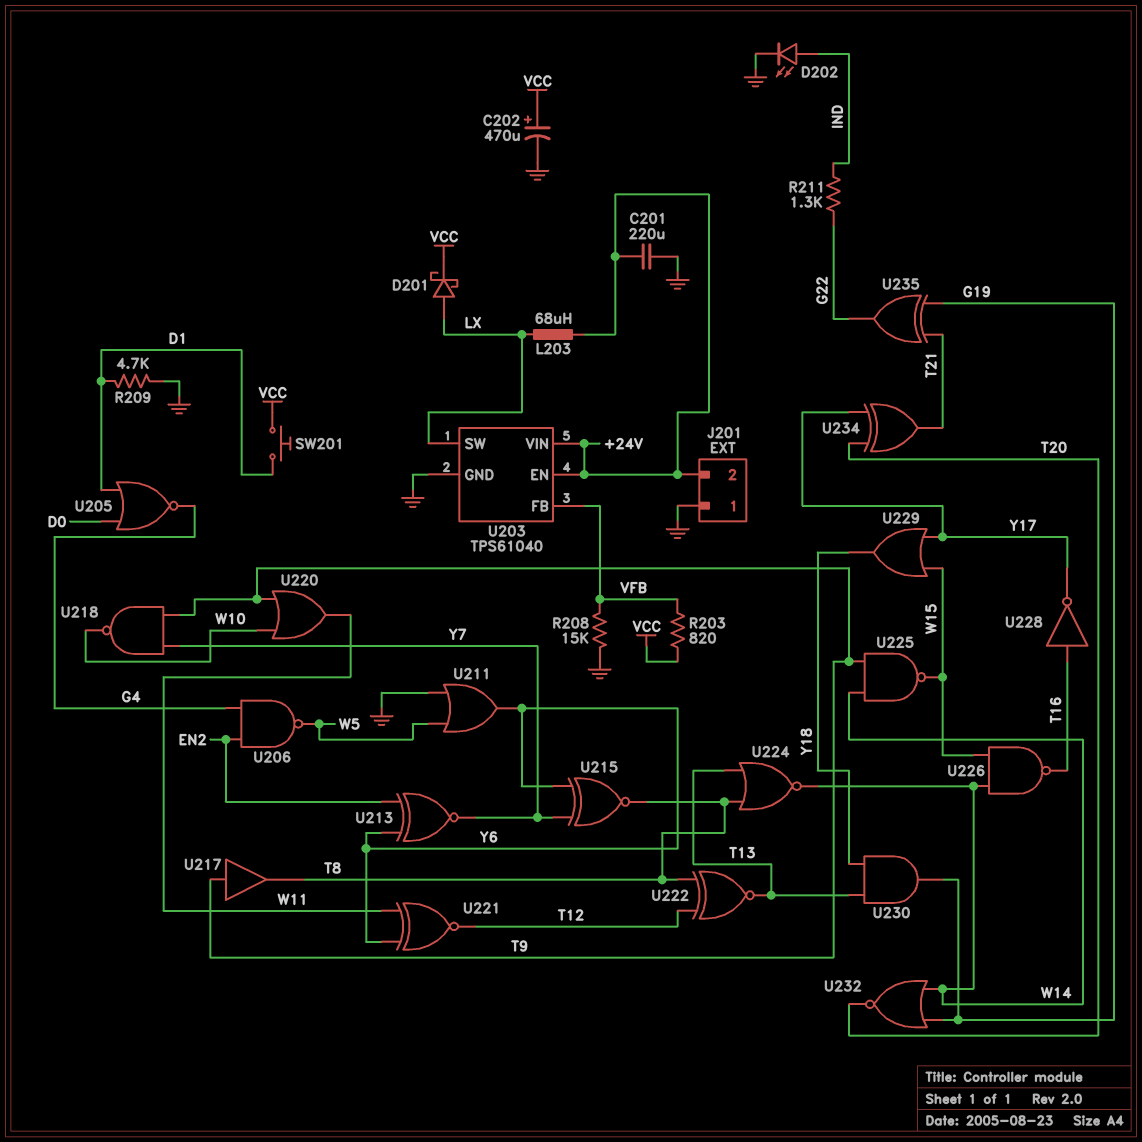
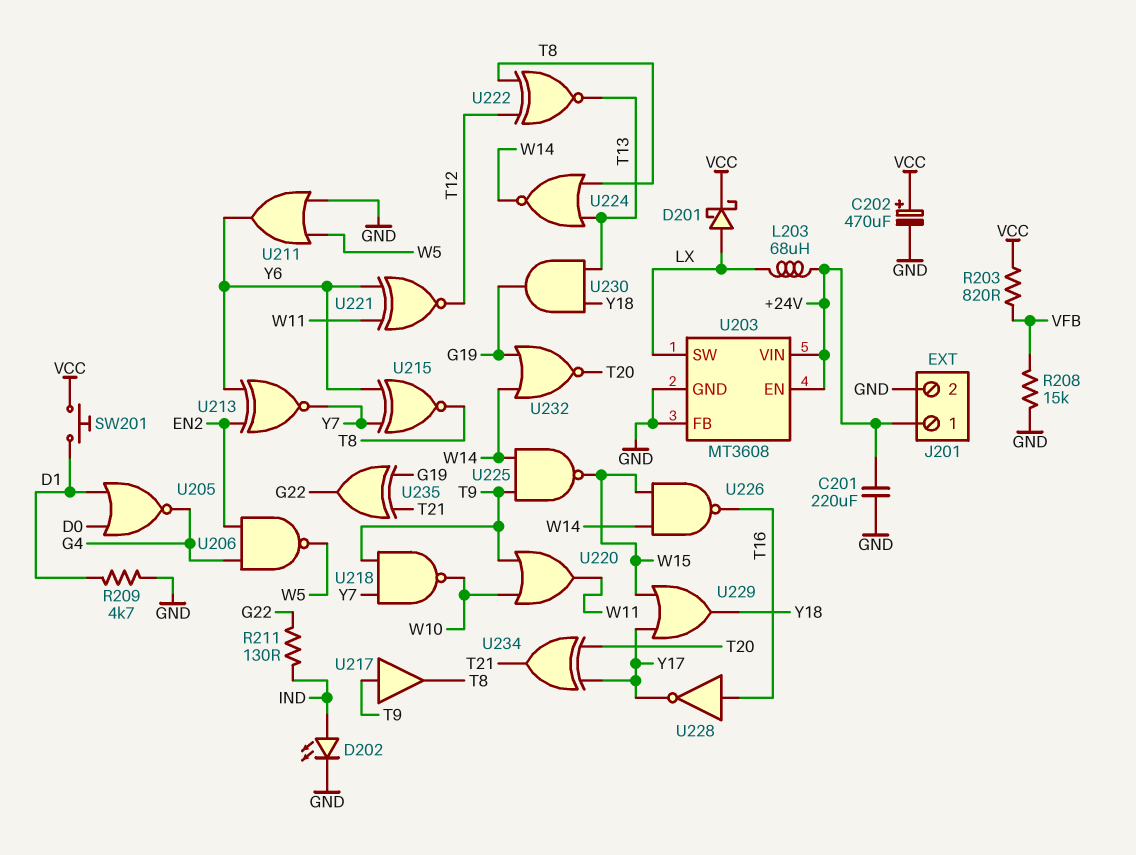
J201 pin 1: GND -> +24V
J201 pin 2: +24V -> GND
R211: 1.3k (G22, IND) -> 130 (G22, IND)
U203: TPS61040 -> MT3608
U203 pin FB: VFB -> GND

